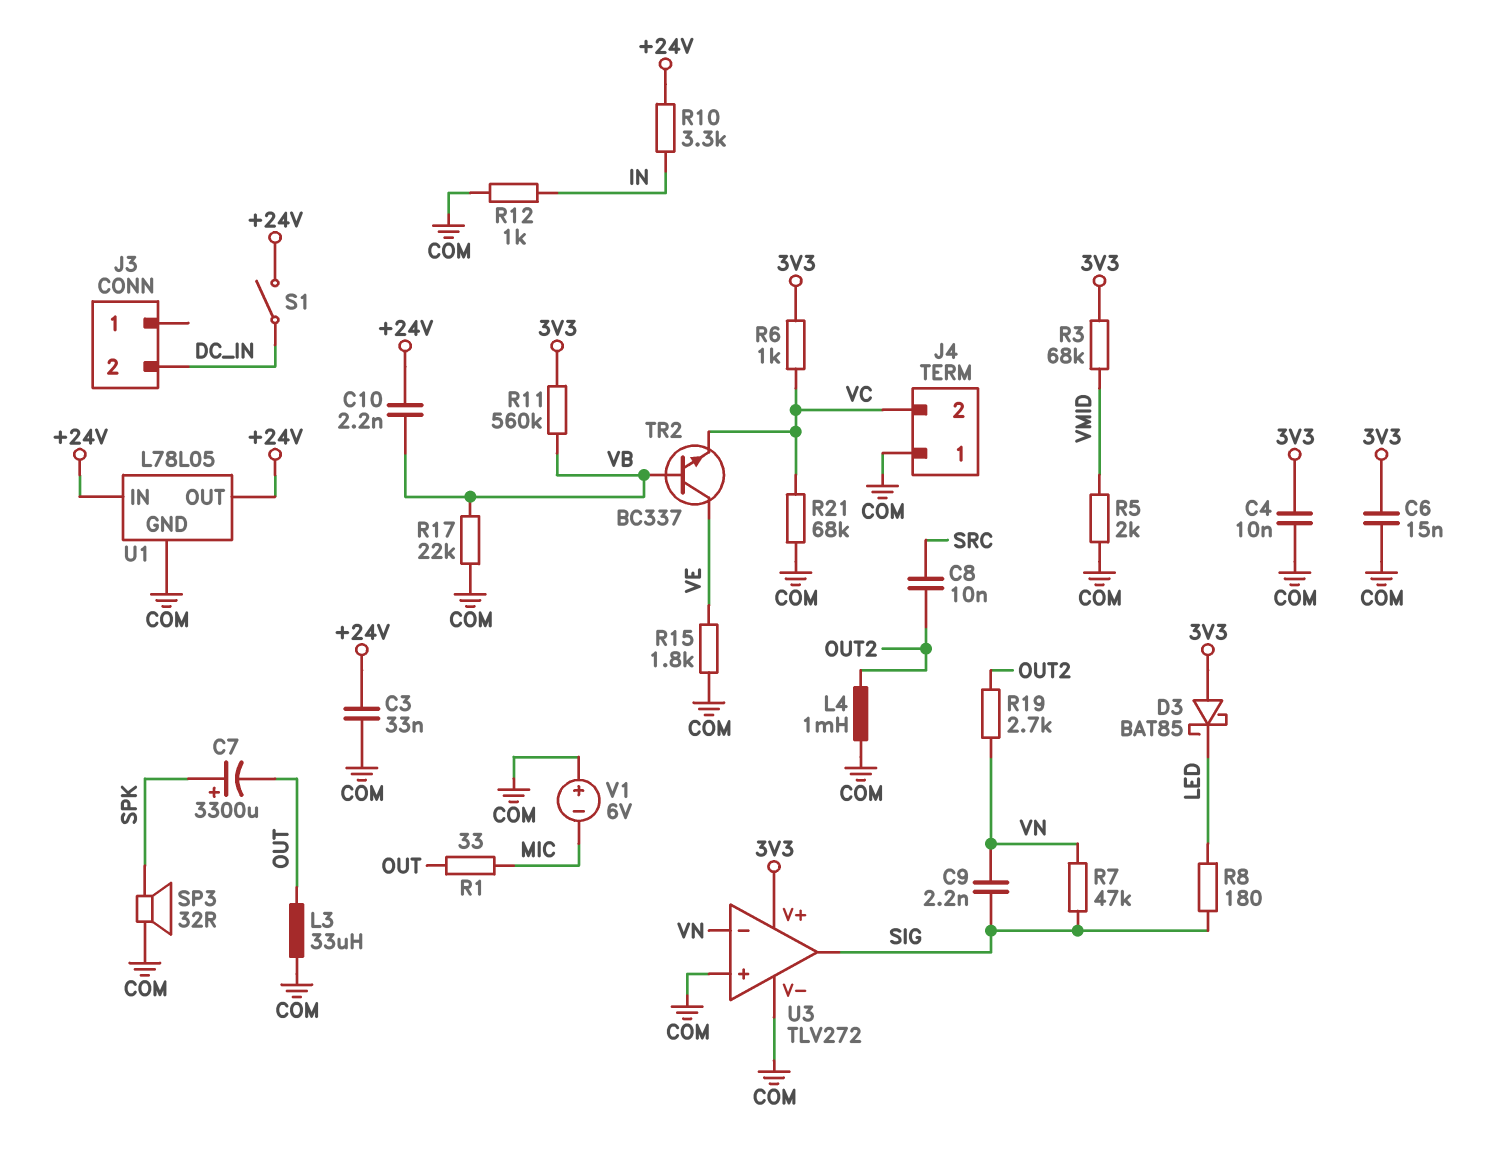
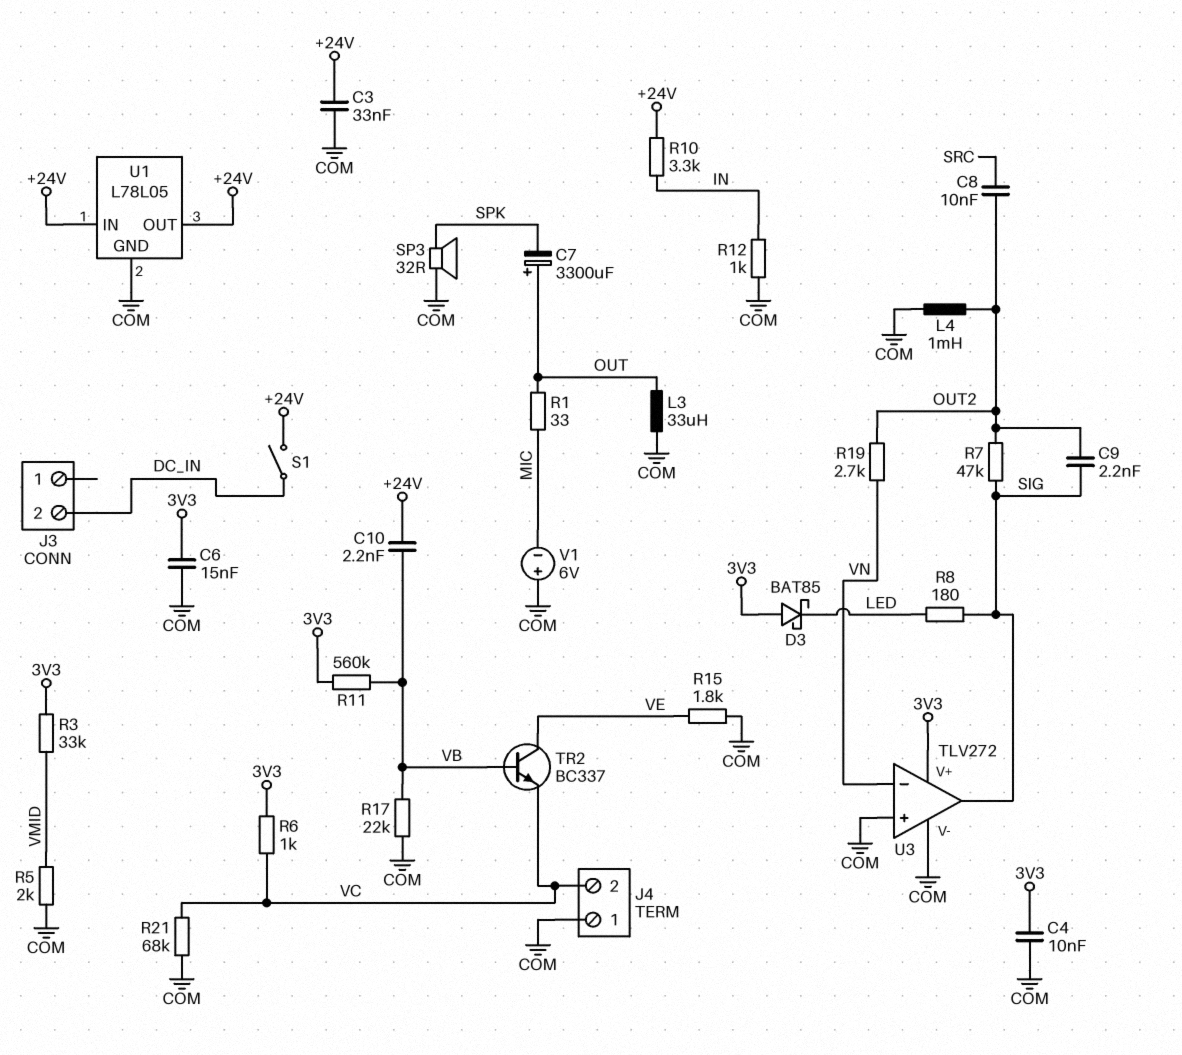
C7: 3300uF (plus SPK, minus OUT) -> 3300uF (plus OUT, minus SPK)
C9: 2.2nF (SIG, VN) -> 2.2nF (OUT2, SIG)
R3: 68k (3V3, VMID) -> 33k (3V3, VMID)
R7: 47k (SIG, VN) -> 47k (OUT2, SIG)

